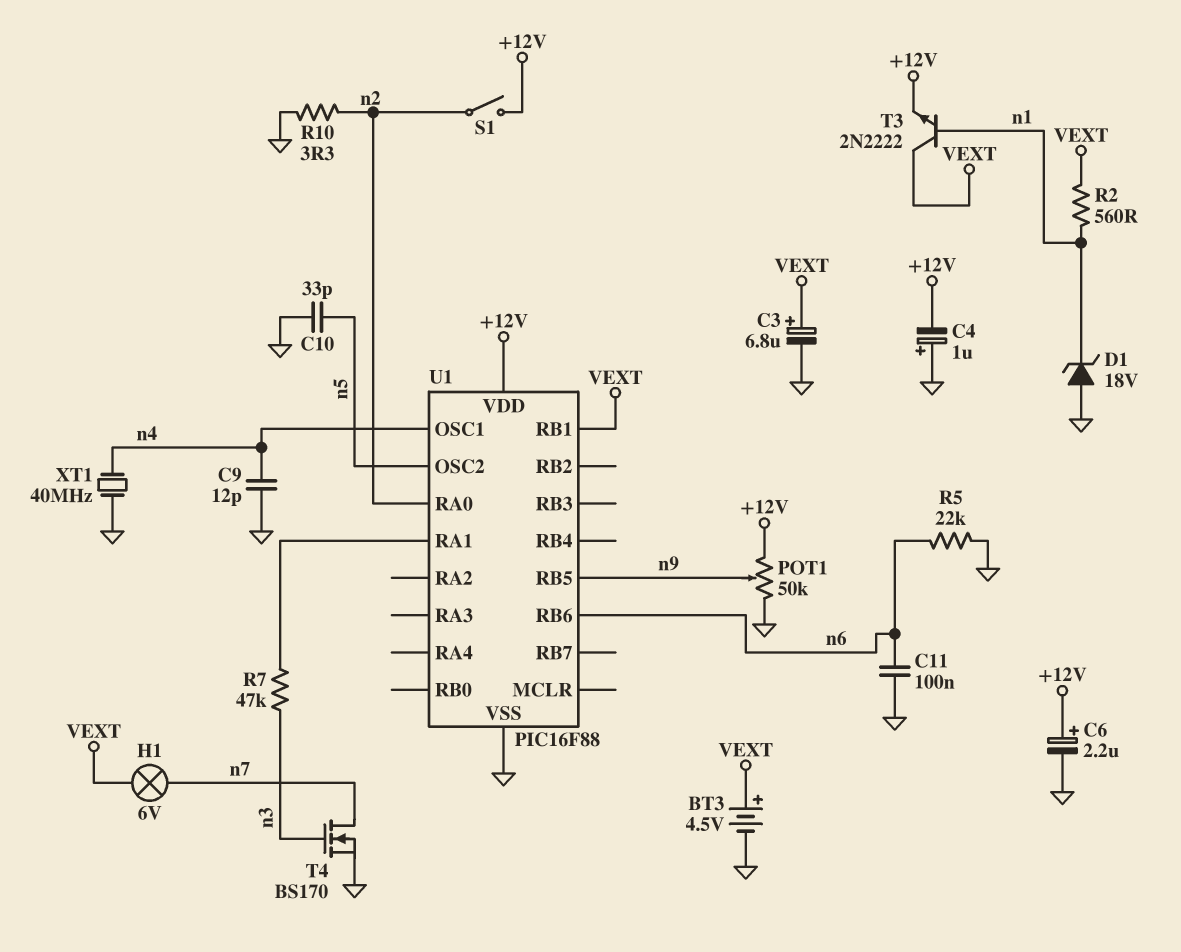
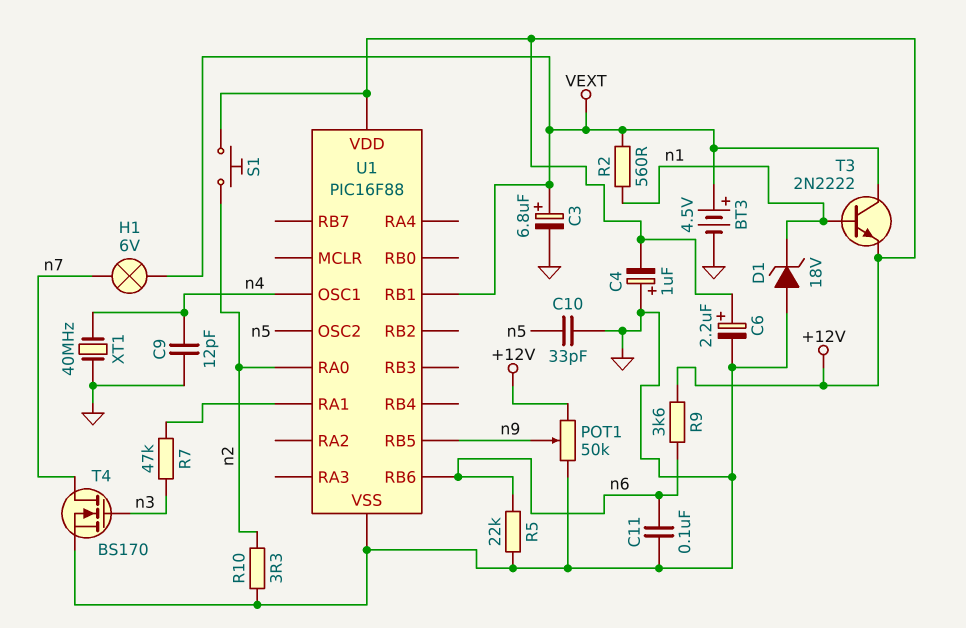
R9: none -> 3.6k (+12V, n6)
S1: switch (+12V, n2) -> button (+12V, n2)

